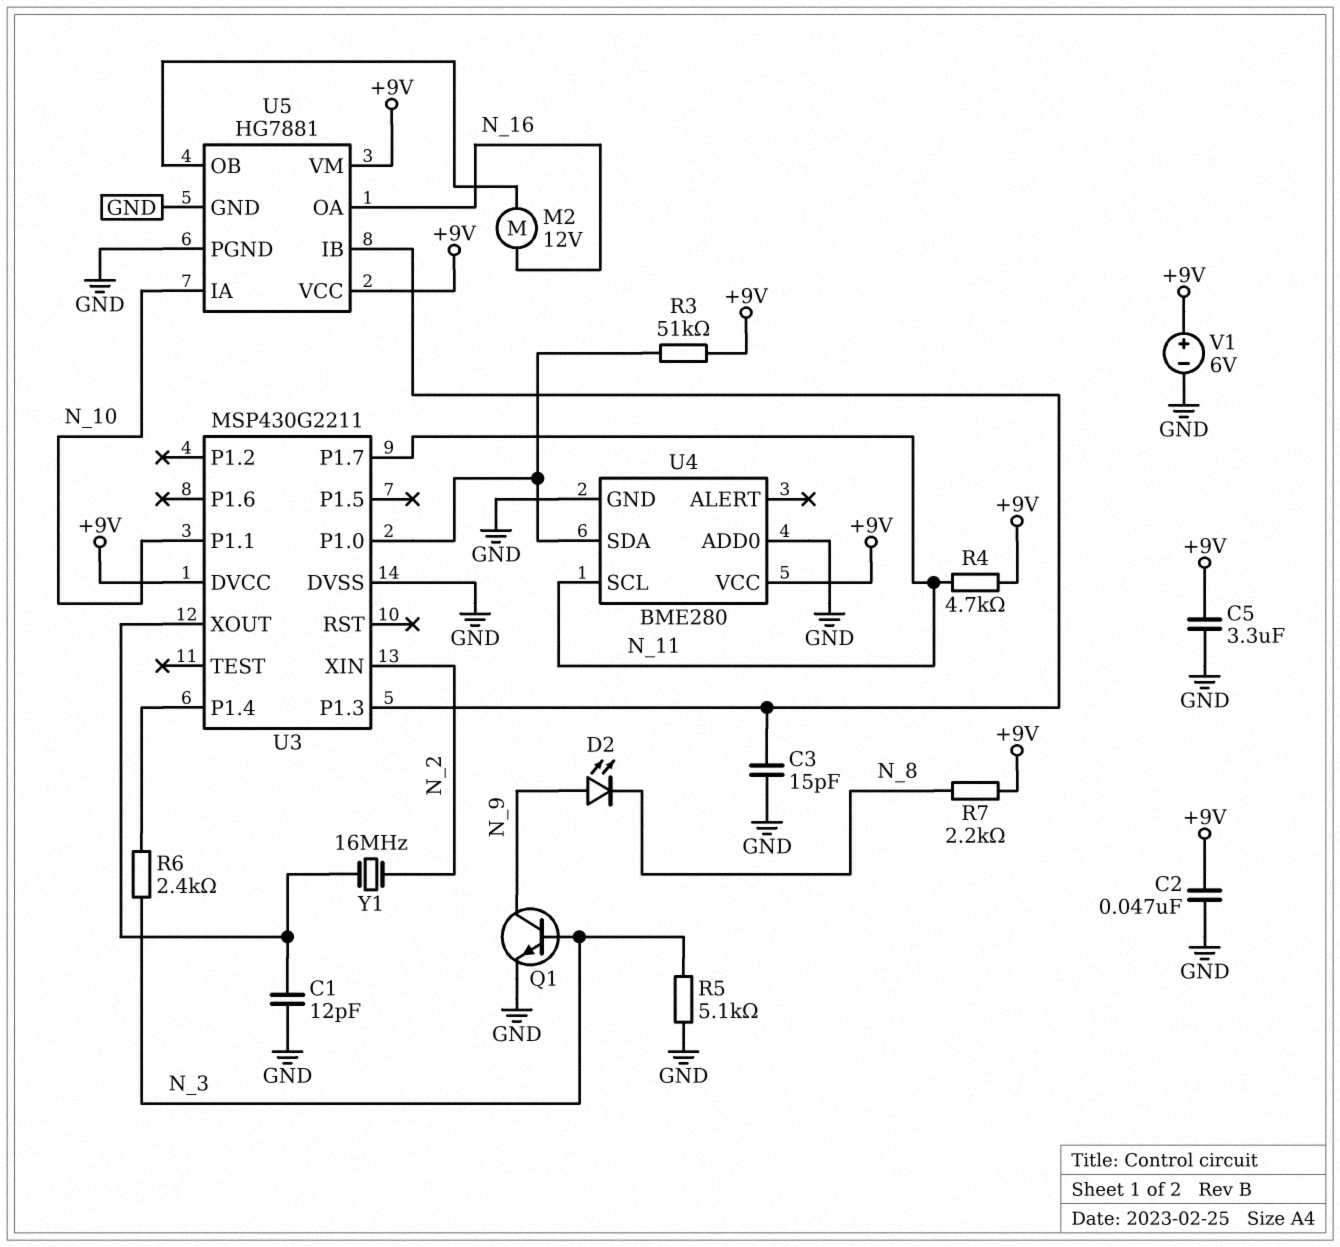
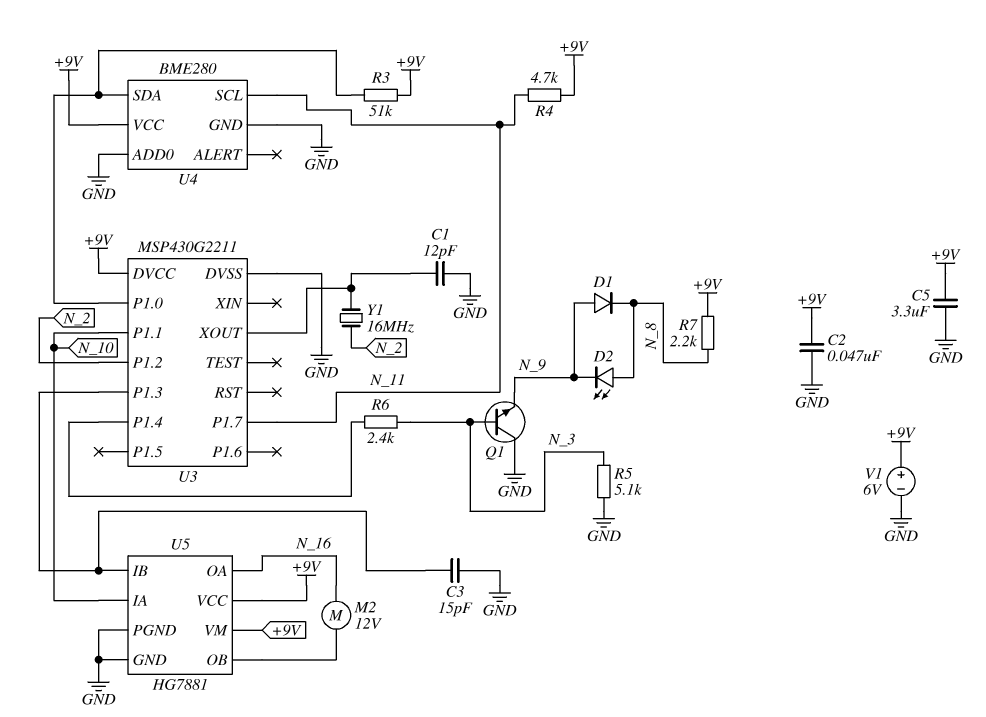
D1: none -> diode (A N_9, K N_8)
D2: LED (A N_9, K N_8) -> LED (A N_8, K N_9)
Q1: NPN (B N_3, C N_9, E GND) -> NPN (B N_3, C GND, E N_9)
U3 pin P1.2: none -> N_2
U3 pin XIN: N_2 -> none

